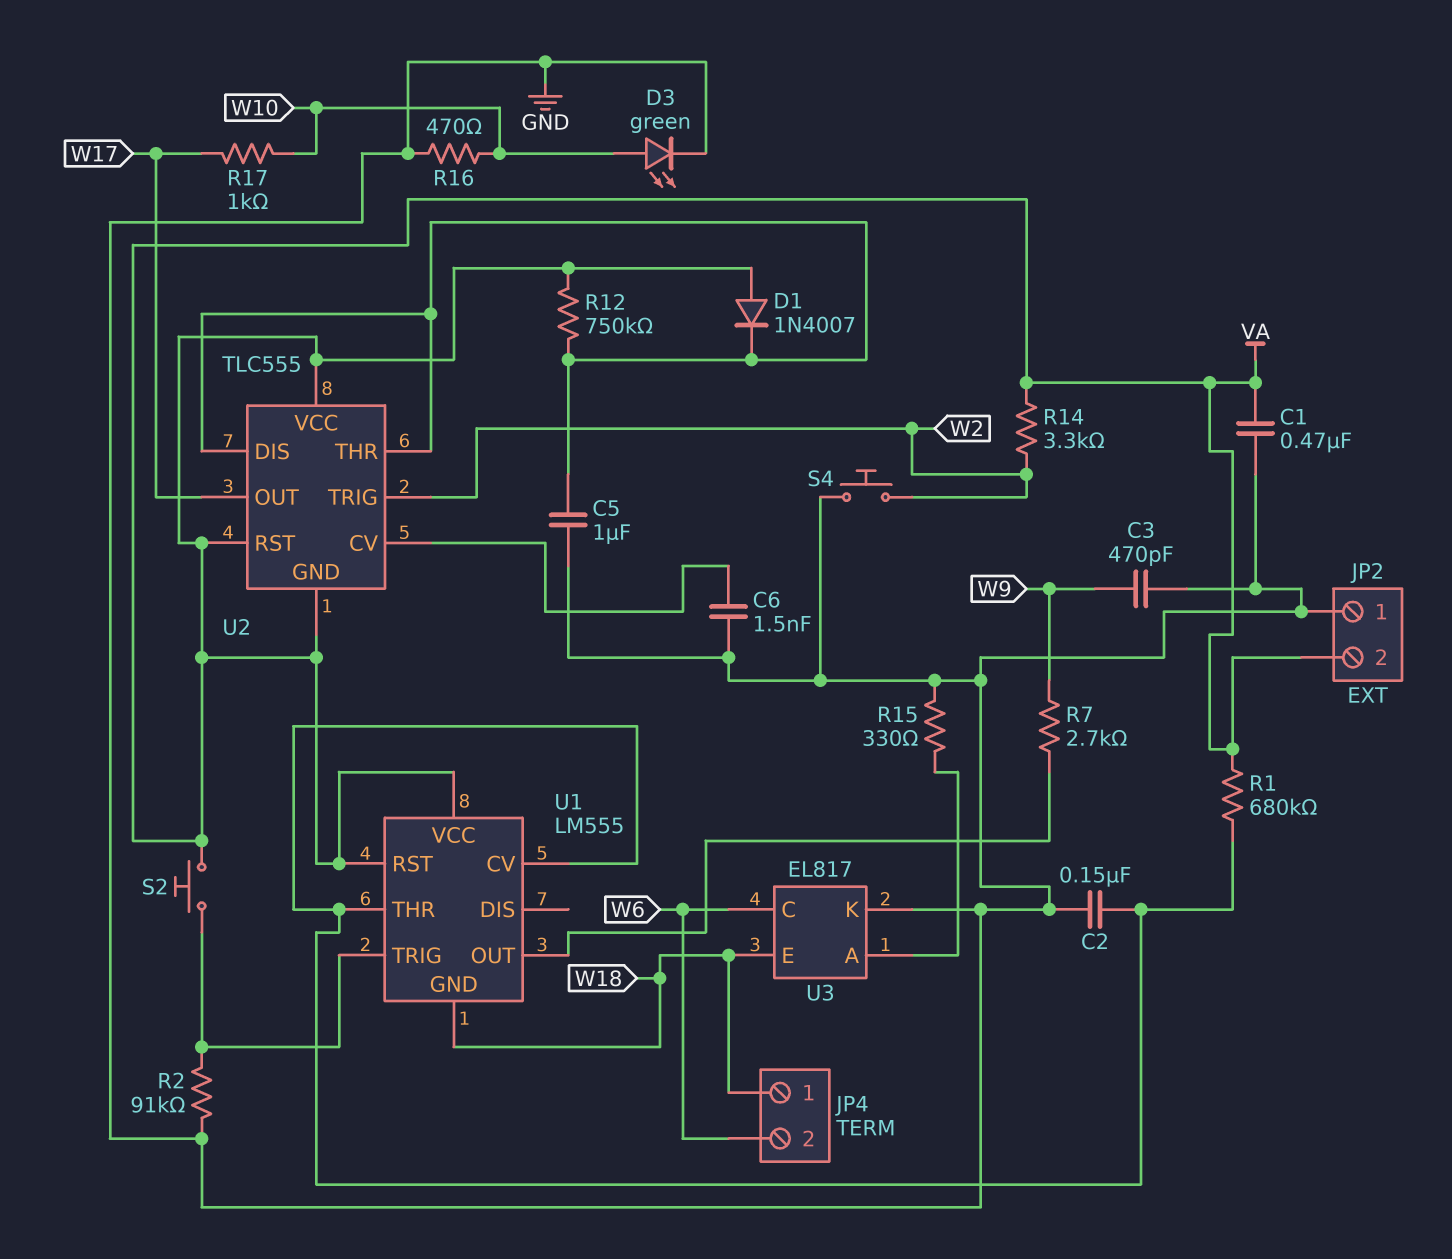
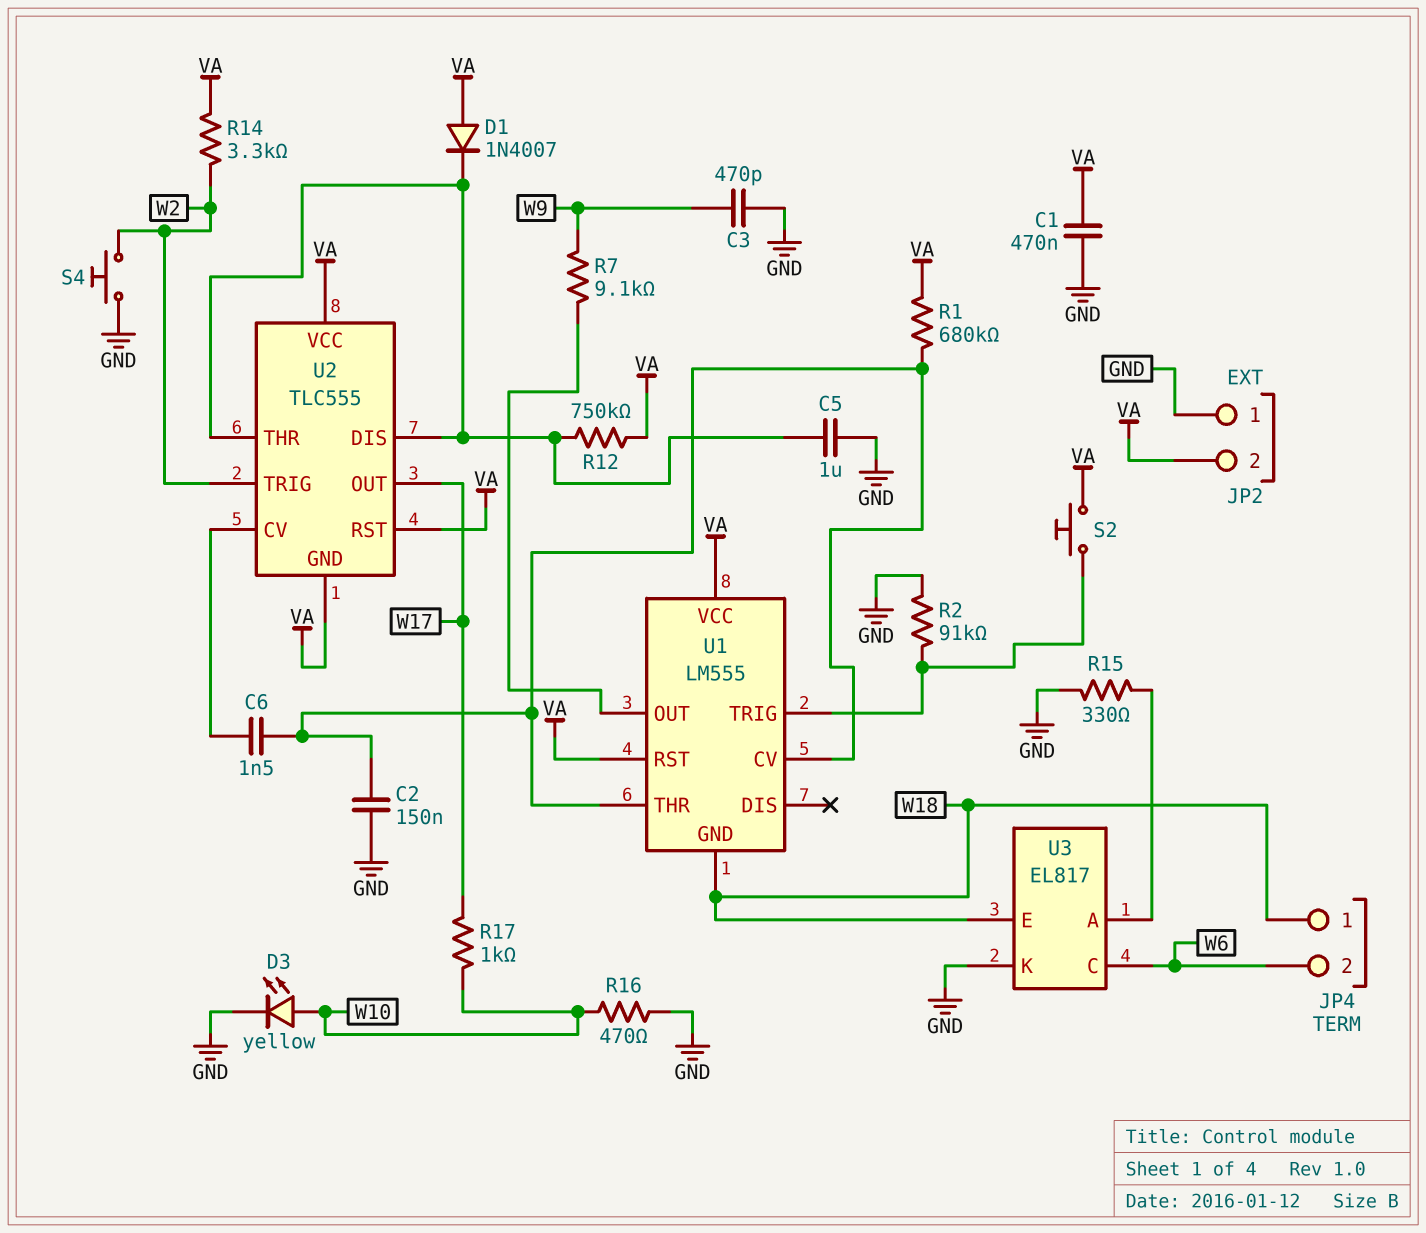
C6: 1.5nF (GND, U2/CV) -> 1.5nF (U1/CV, U2/CV)
D3: LED green (A W10, K GND) -> LED yellow (A W10, K GND)
R7: 2.7k (U1/OUT, W9) -> 9.1k (U1/OUT, W9)

